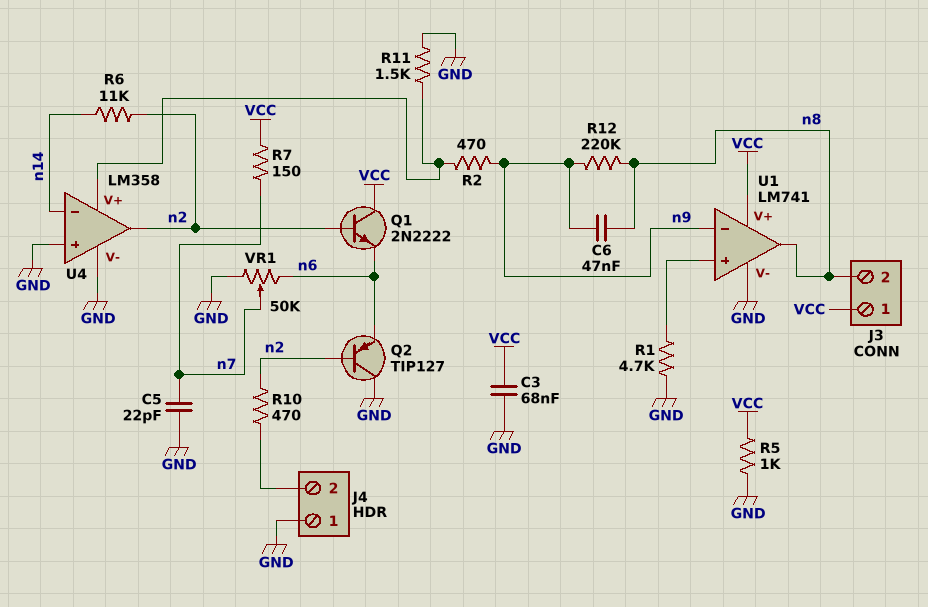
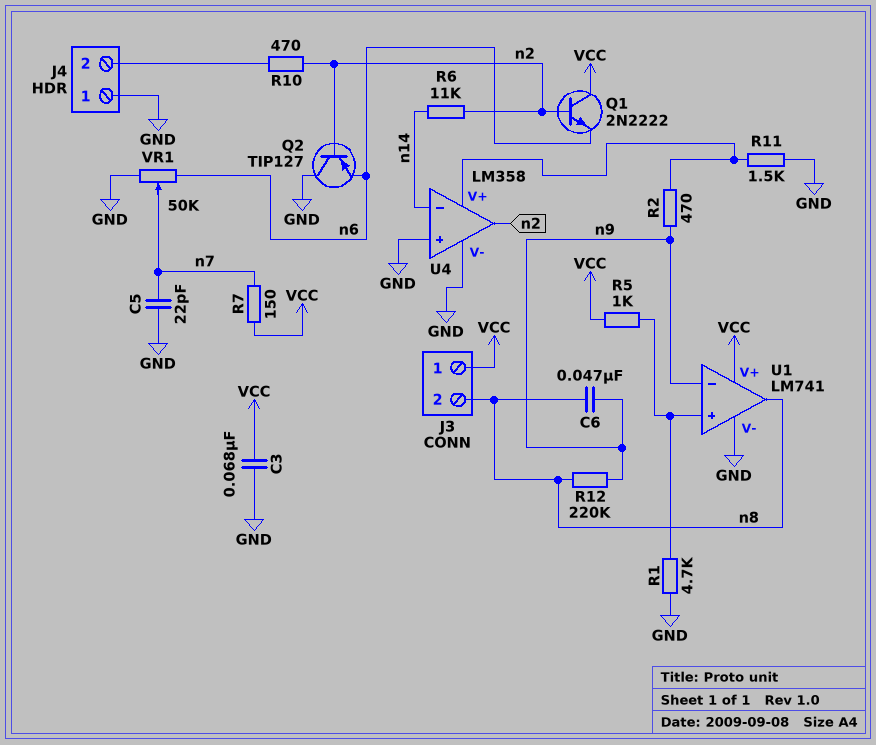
R5: 1k (GND, VCC) -> 1k (U1/in+, VCC)

